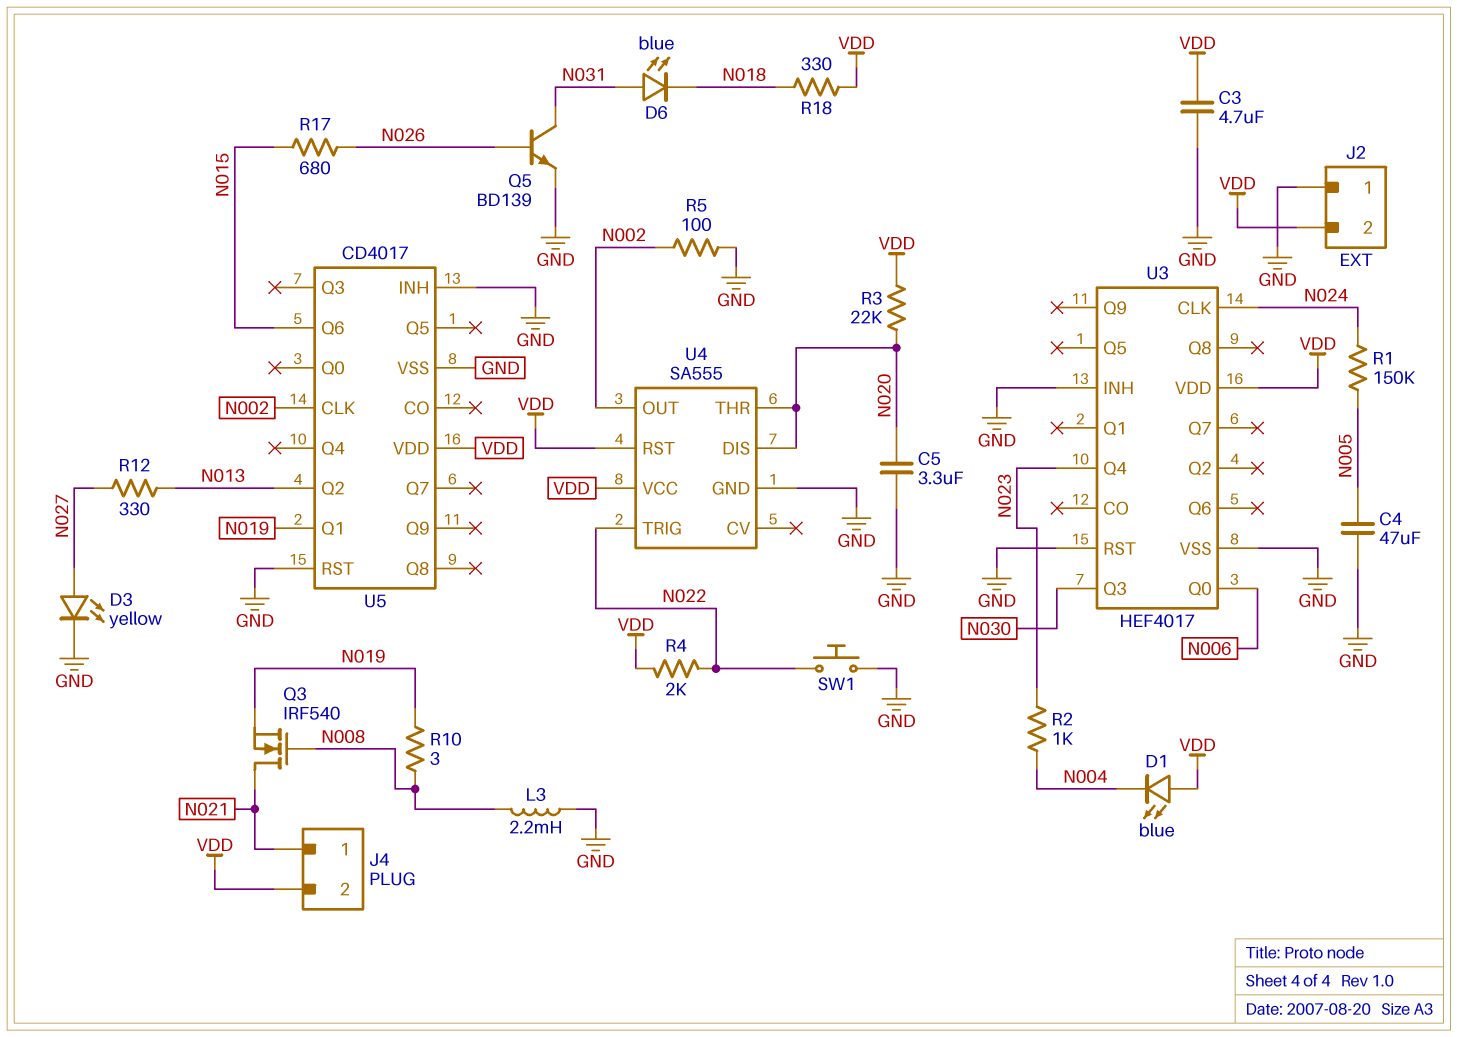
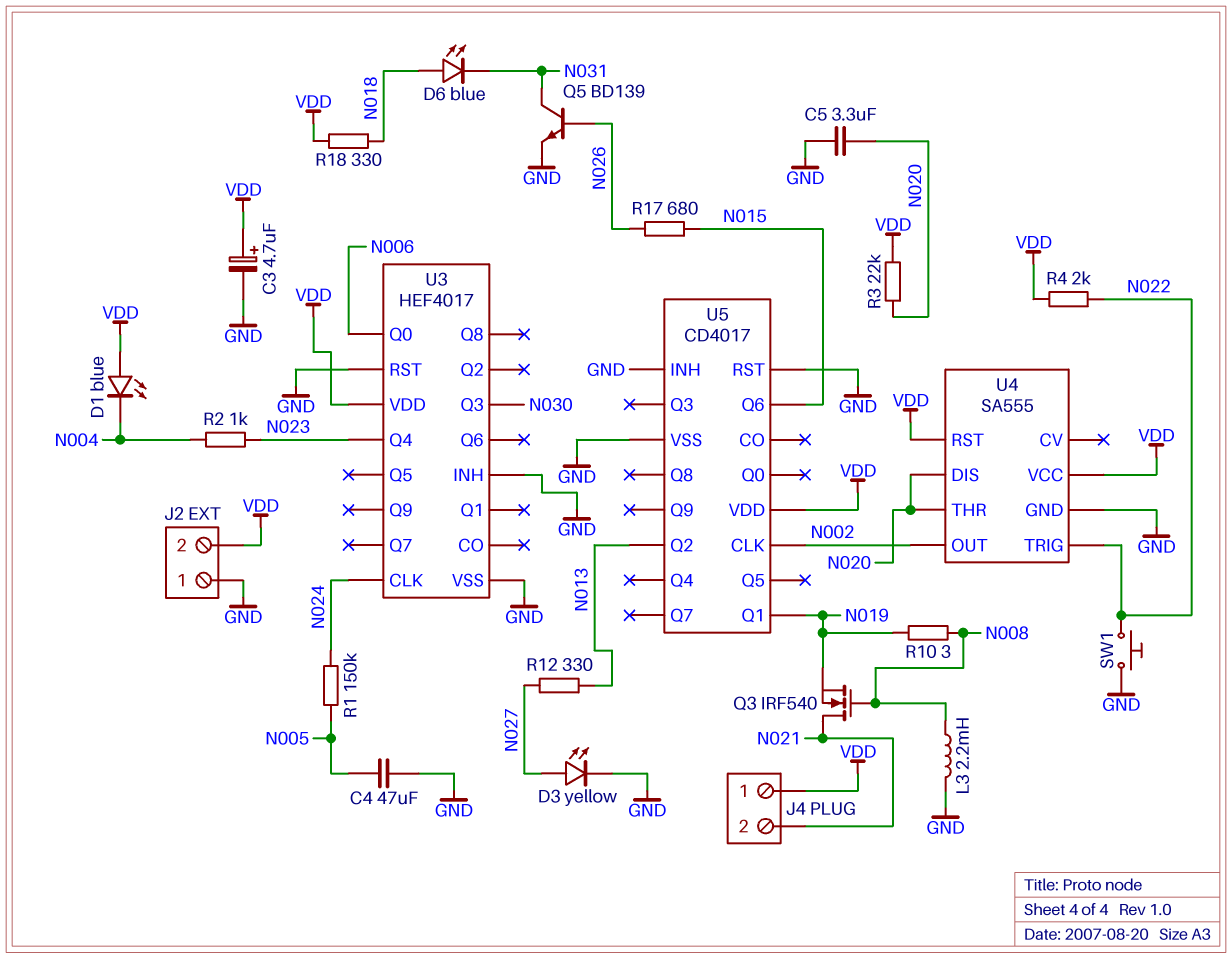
C3: 4.7uF (GND, VDD) -> 4.7uF (plus VDD, minus GND)
D6: LED blue (A N031, K N018) -> LED blue (A N018, K N031)
J4 pin 1: N021 -> VDD
J4 pin 2: VDD -> N021
R5: 100 (GND, N002) -> none

